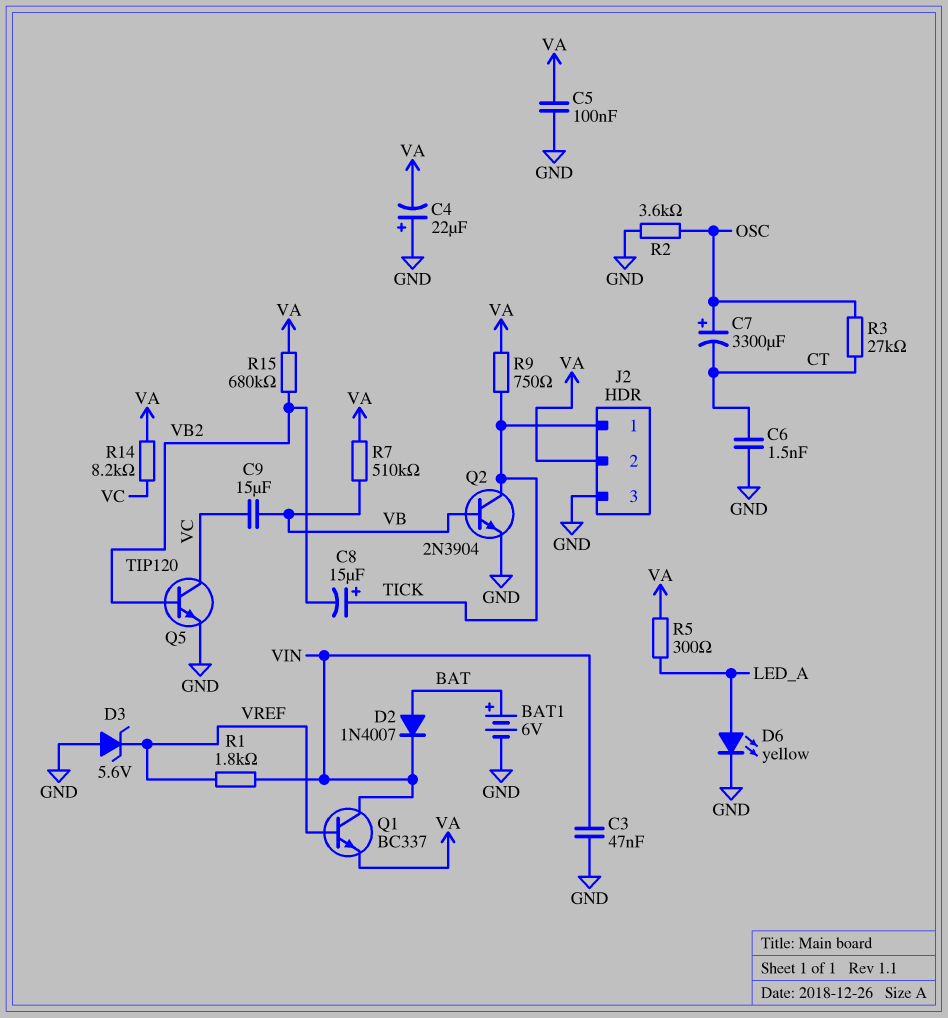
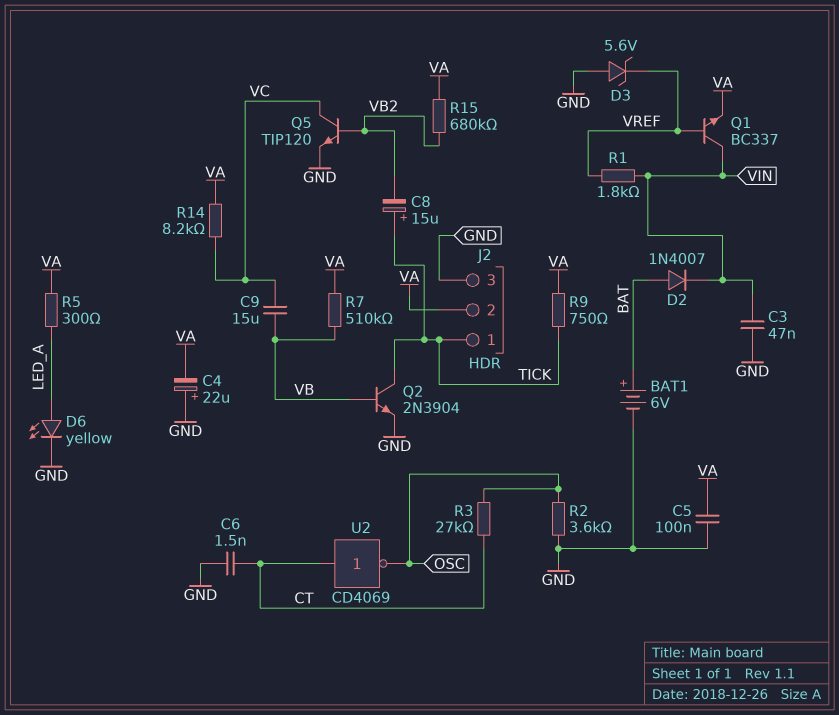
C7: 3300uF (plus OSC, minus CT) -> none
U2: none -> NOT CD4069 (in CT, out OSC)

